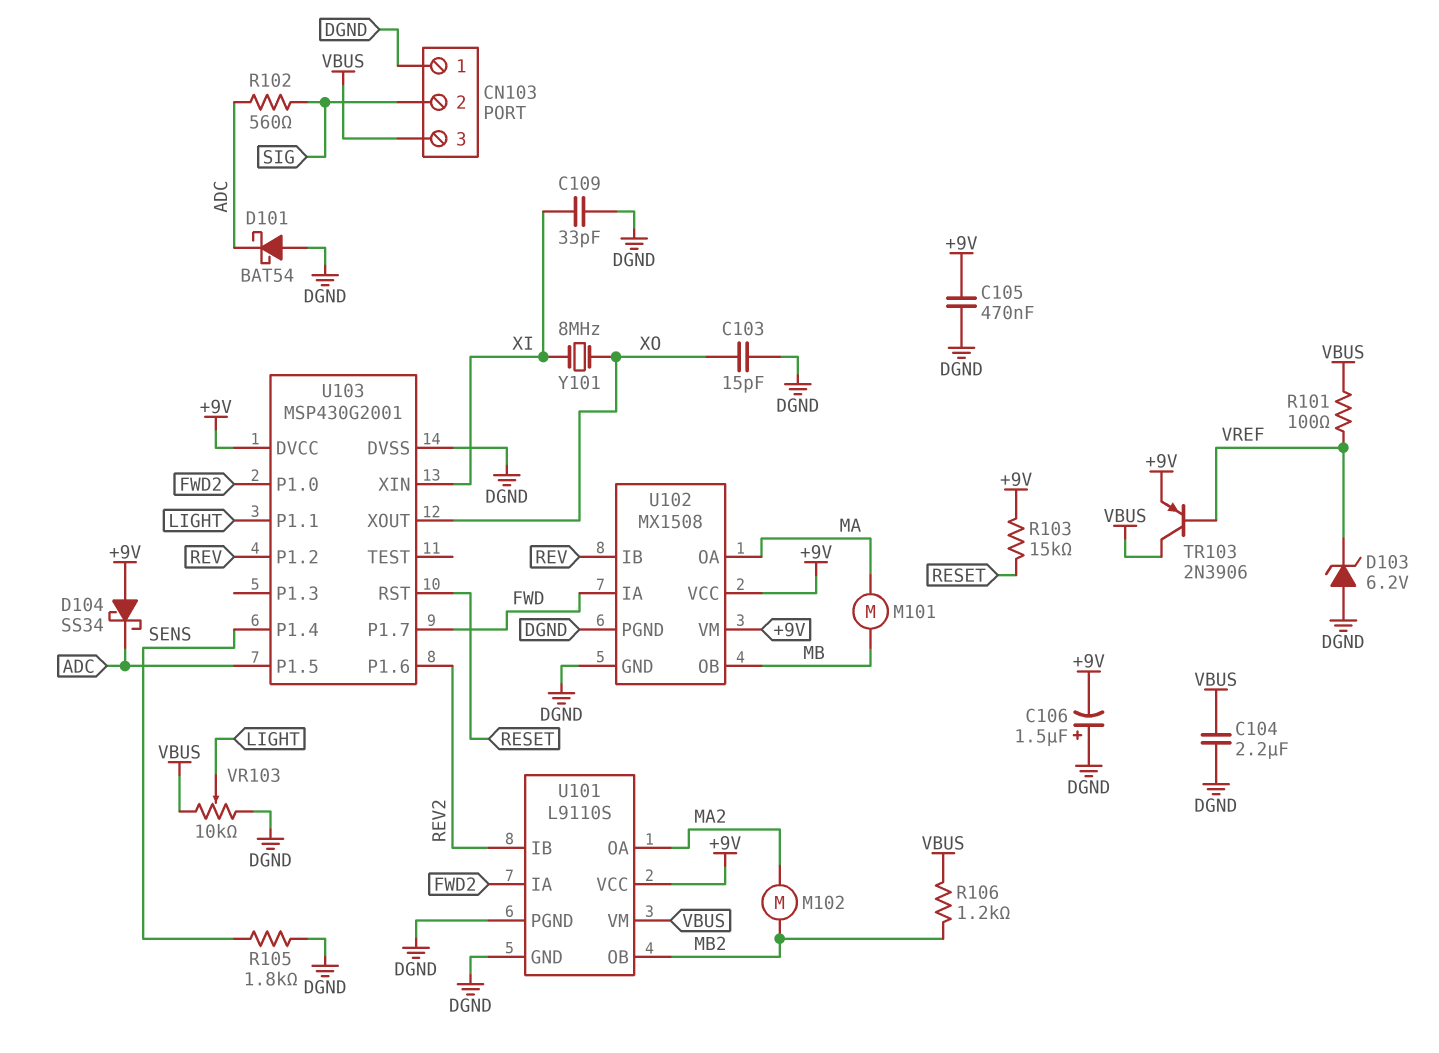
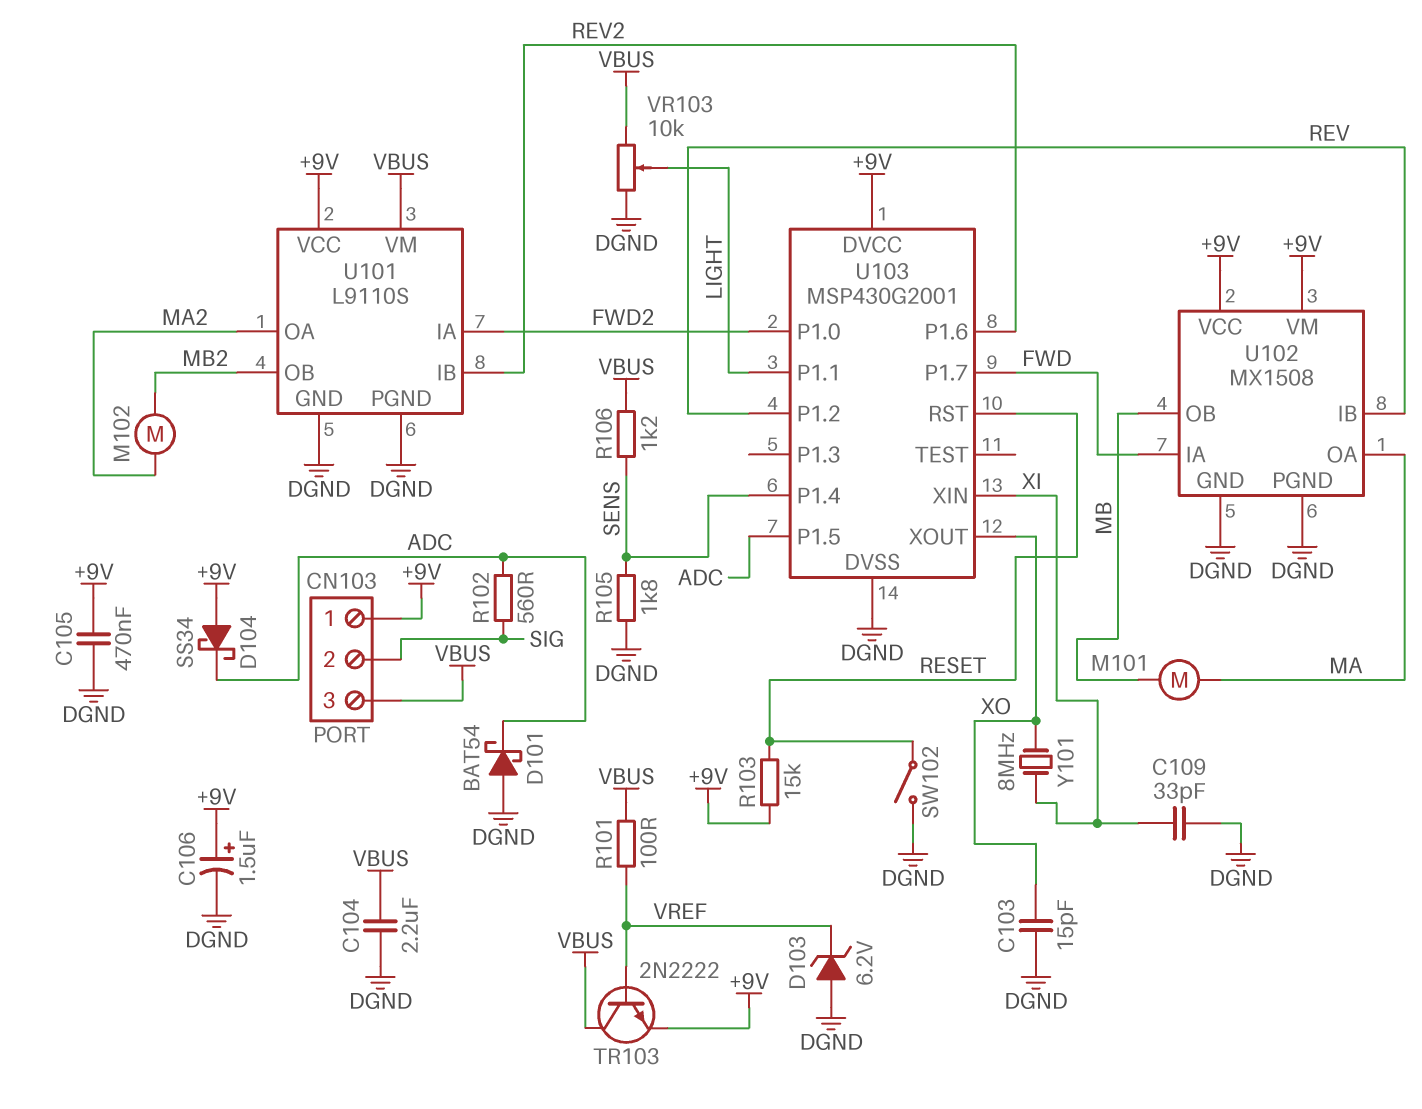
C106: 1.5uF (plus DGND, minus +9V) -> 1.5uF (plus +9V, minus DGND)
CN103 pin 1: DGND -> +9V
R106: 1.2k (MB2, VBUS) -> 1.2k (SENS, VBUS)
SW102: none -> switch (DGND, RESET)
TR103: PNP 2N3906 (B VREF, C VBUS, E +9V) -> NPN 2N2222 (B VREF, C VBUS, E +9V)

